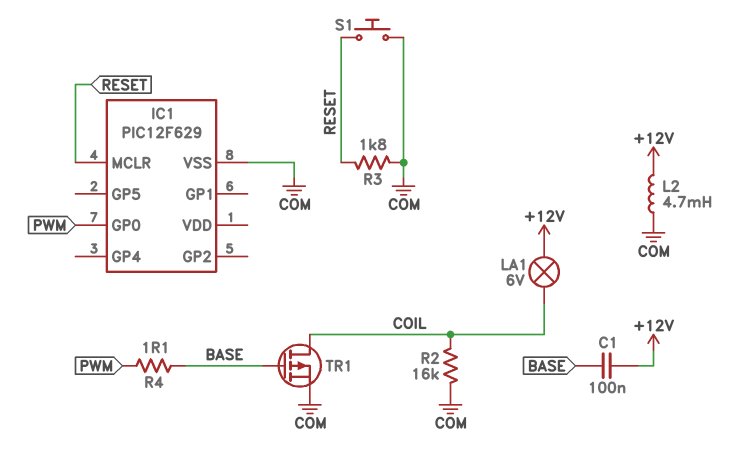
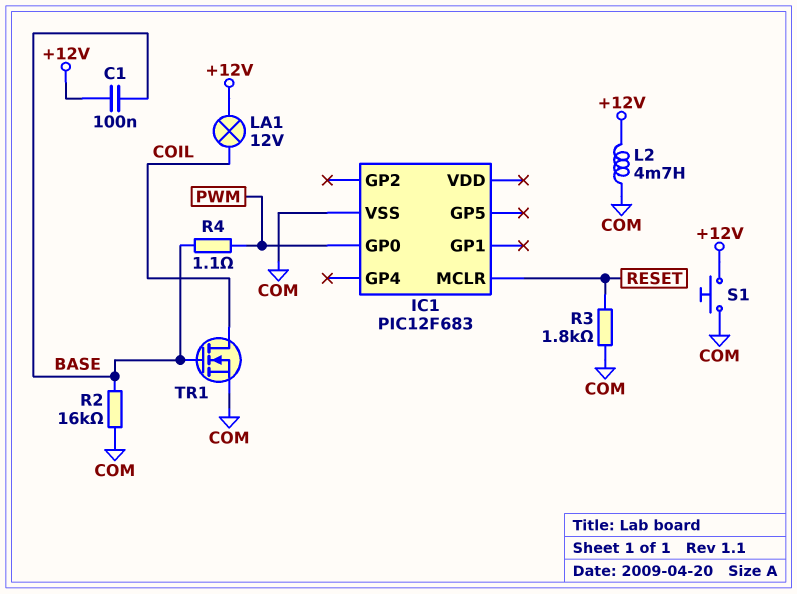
IC1: PIC12F629 -> PIC12F683
LA1: lamp 6V (+12V, COIL) -> lamp 12V (+12V, COIL)
R2: 16k (COIL, COM) -> 16k (BASE, COM)
S1: button (COM, RESET) -> button (+12V, COM)
TR1: PMOS (G BASE, D COIL, S COM) -> NMOS (G BASE, D COIL, S COM)

